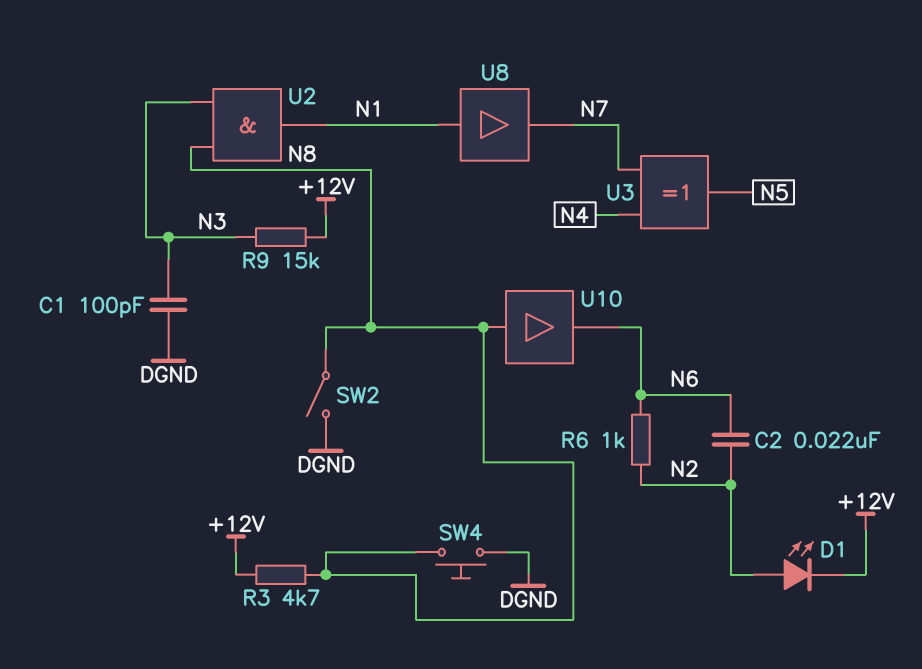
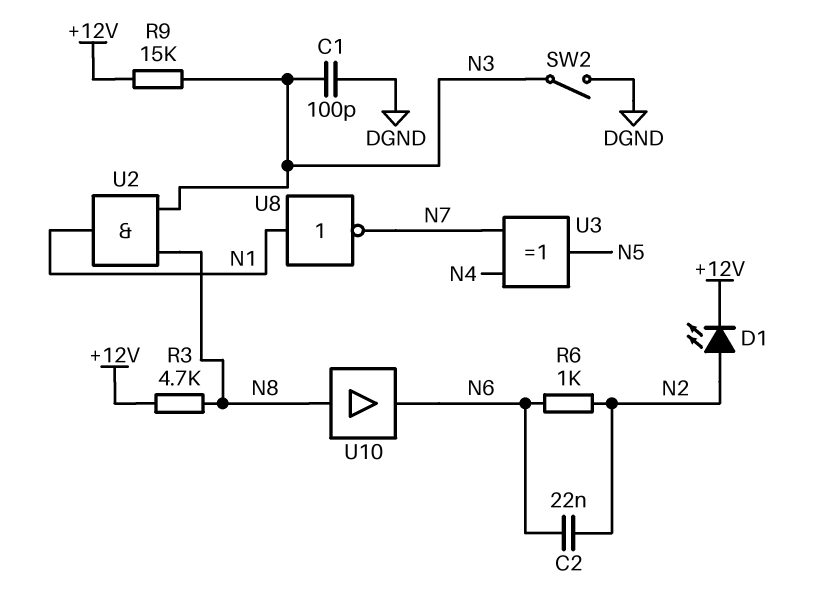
SW2: switch (DGND, N8) -> switch (DGND, N3)
SW4: button (DGND, N8) -> none
U8: buffer (in N1, out N7) -> NOT (in N1, out N7)

